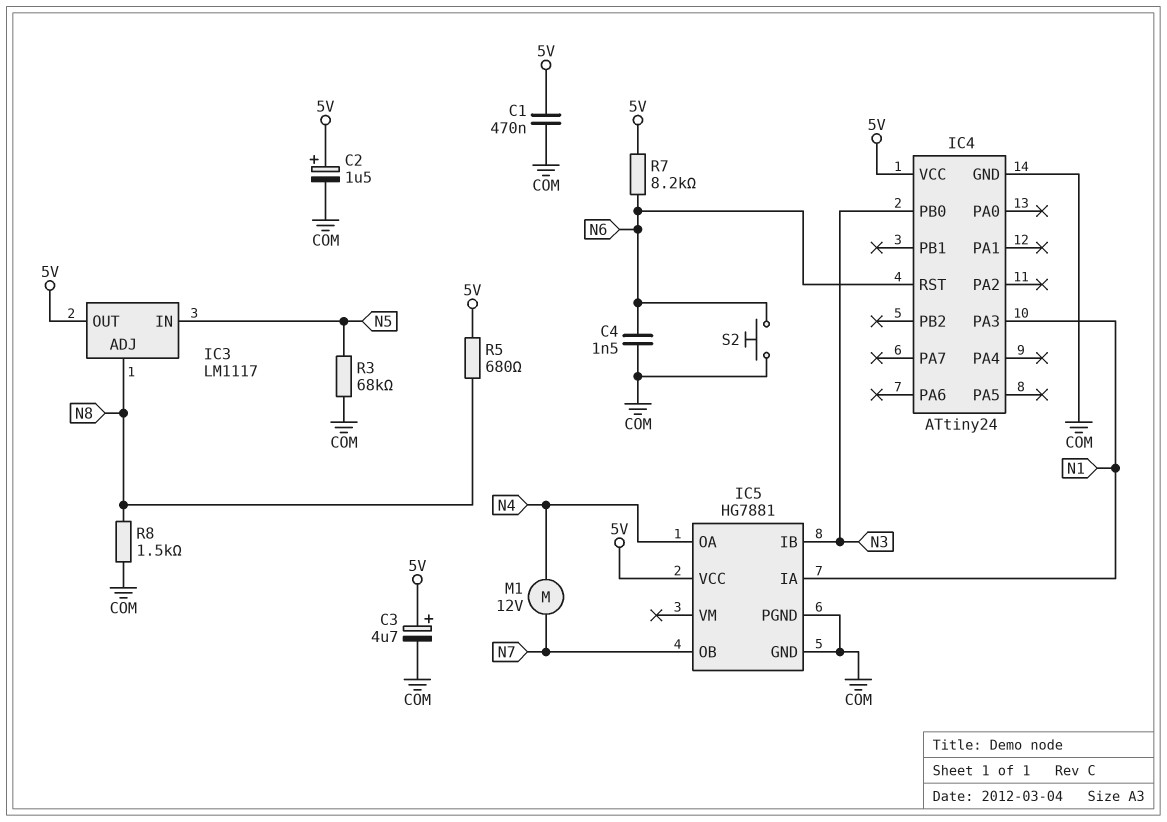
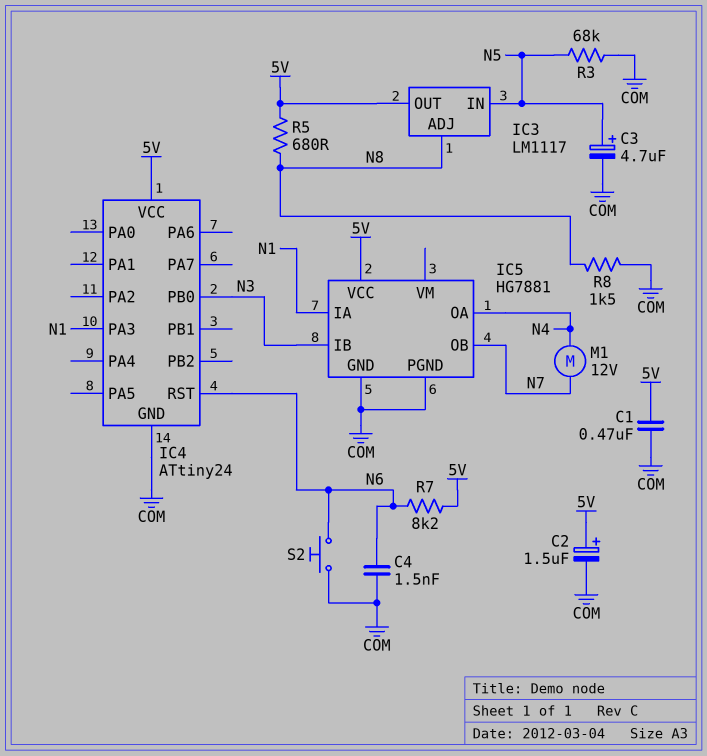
C3: 4.7uF (plus 5V, minus COM) -> 4.7uF (plus N5, minus COM)

